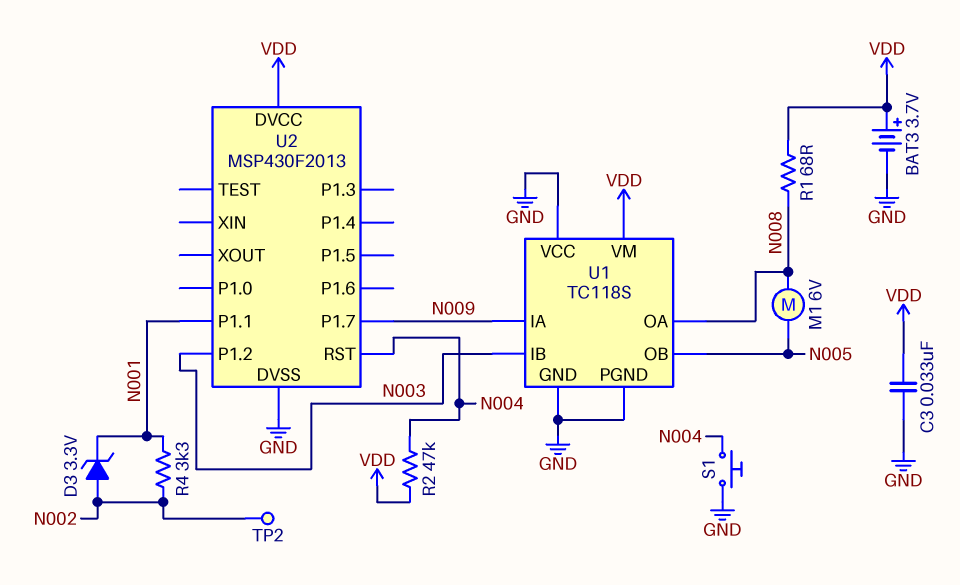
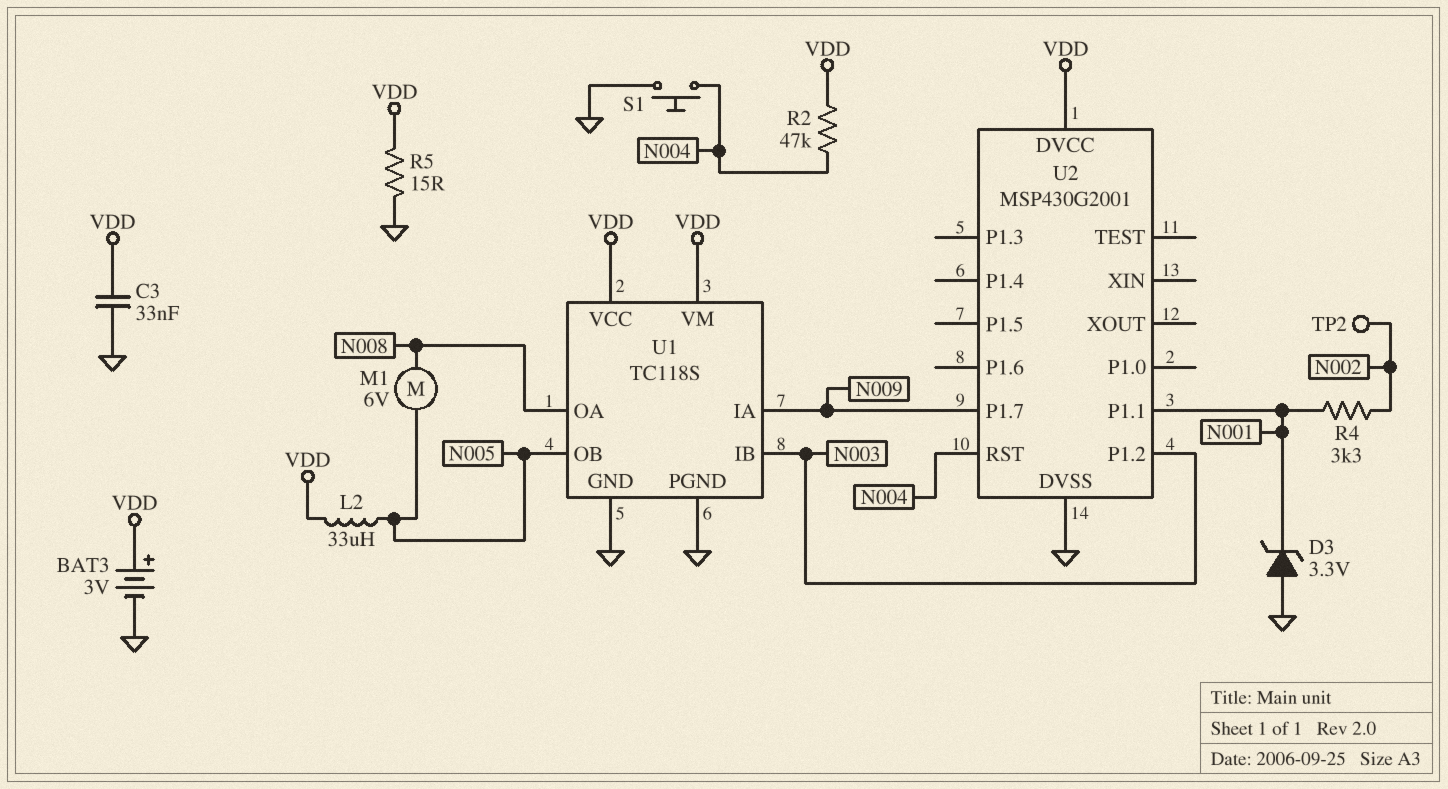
BAT3: 3.7V (plus VDD, minus GND) -> 3V (plus VDD, minus GND)
D3: zener 3.3V (A N002, K N001) -> zener 3.3V (A GND, K N001)
L2: none -> 33uH (N005, VDD)
R1: 68 (N008, VDD) -> none
R5: none -> 15 (GND, VDD)
U1 pin VCC: GND -> VDD
U2: MSP430F2013 -> MSP430G2001

